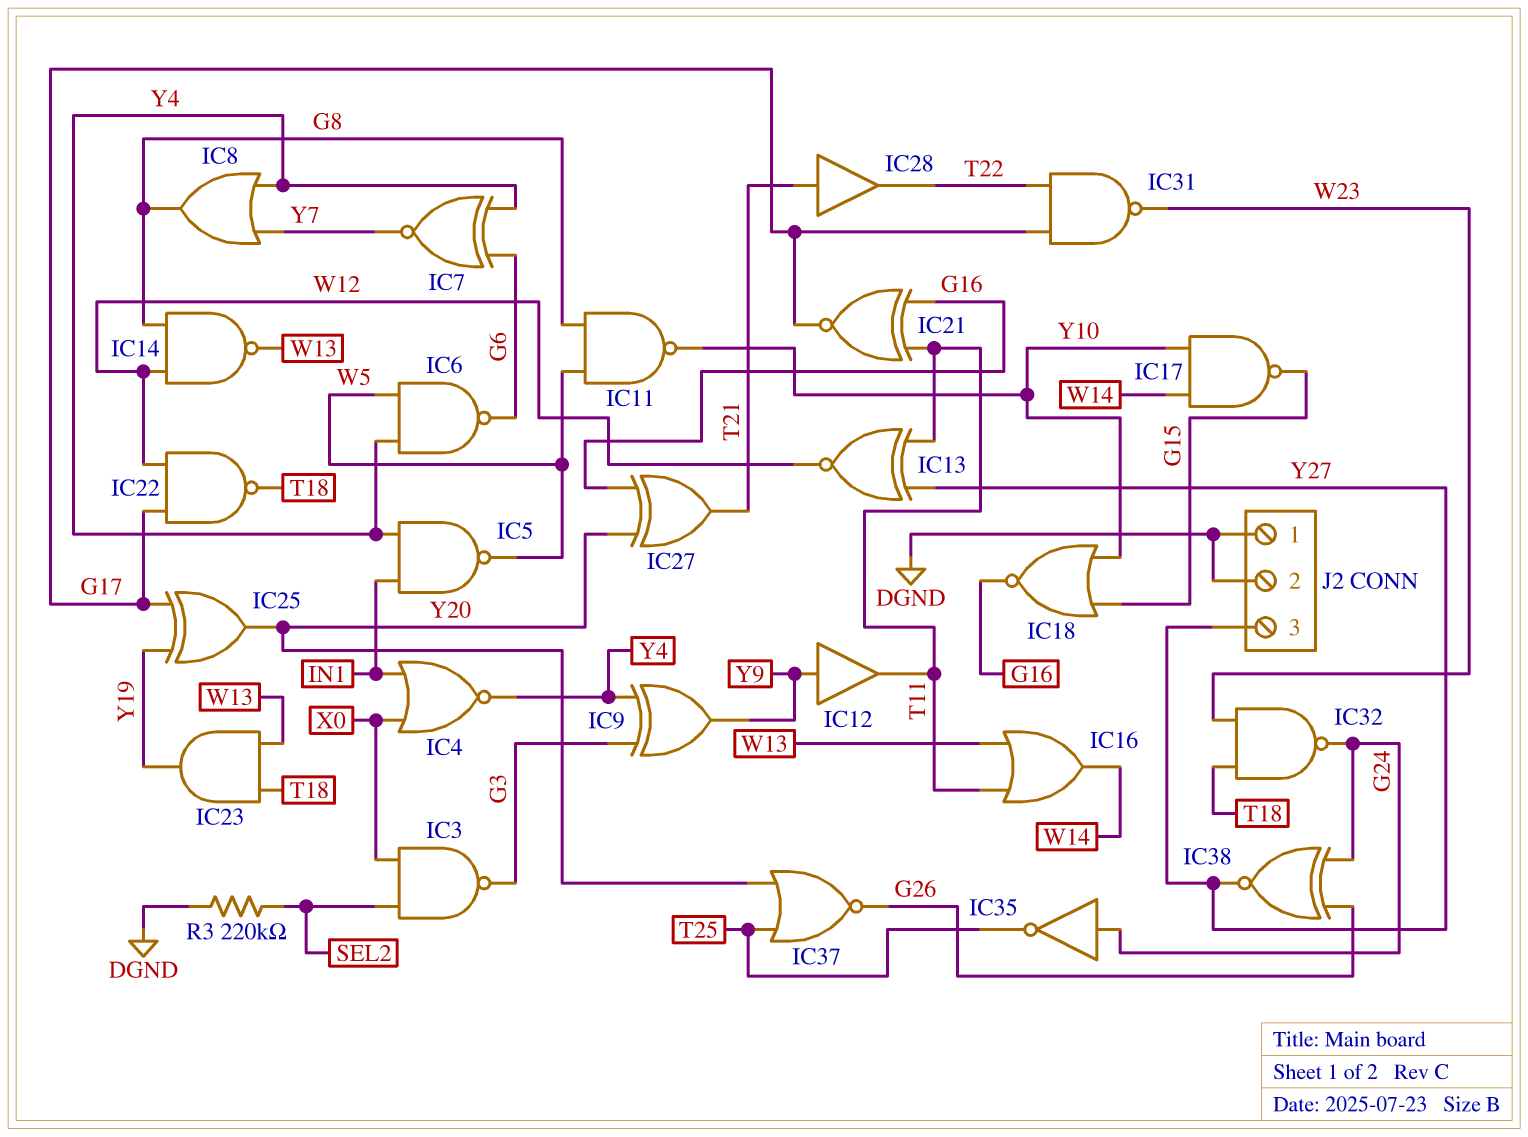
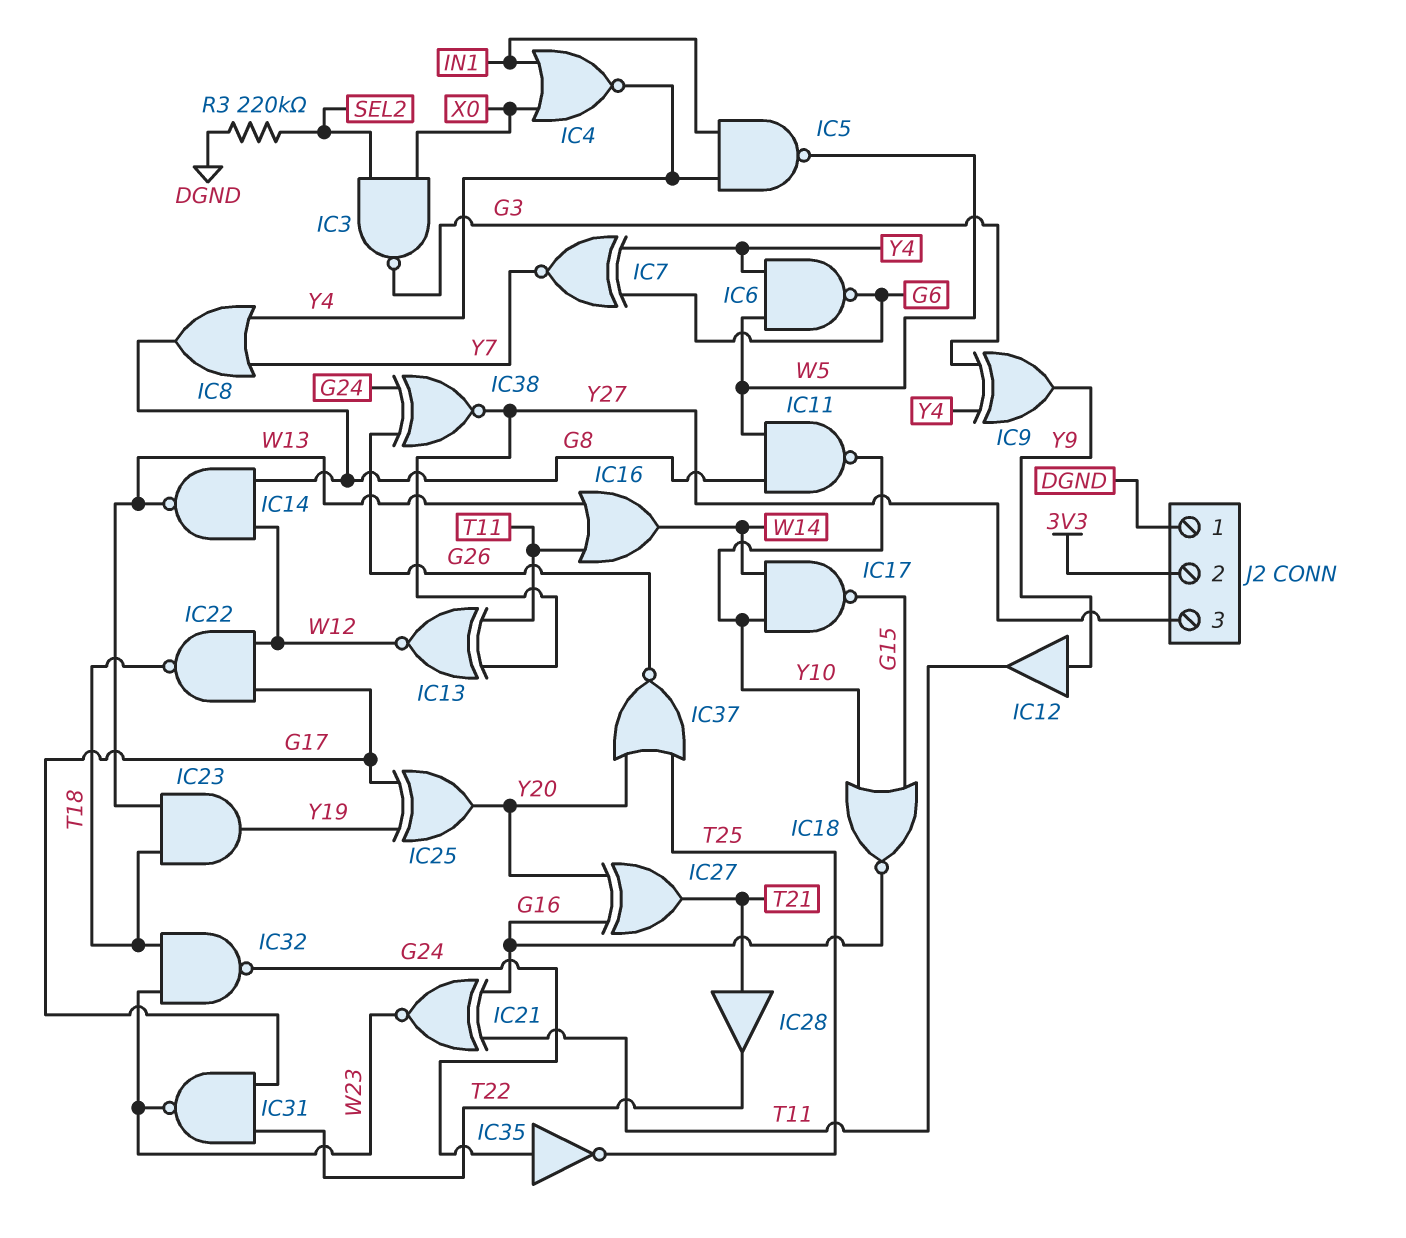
IC21: XNOR (in G16, in T11, out G17) -> XNOR (in G16, in T11, out W23)
J2 pin 2: DGND -> 3V3

